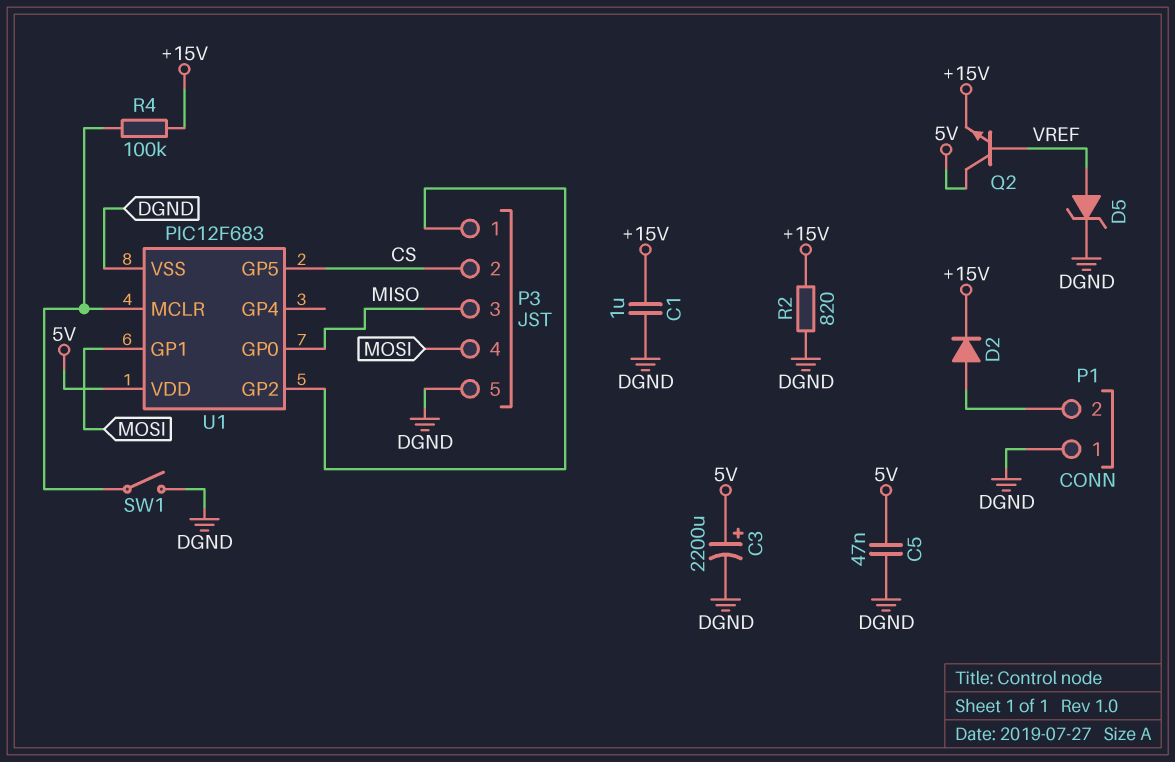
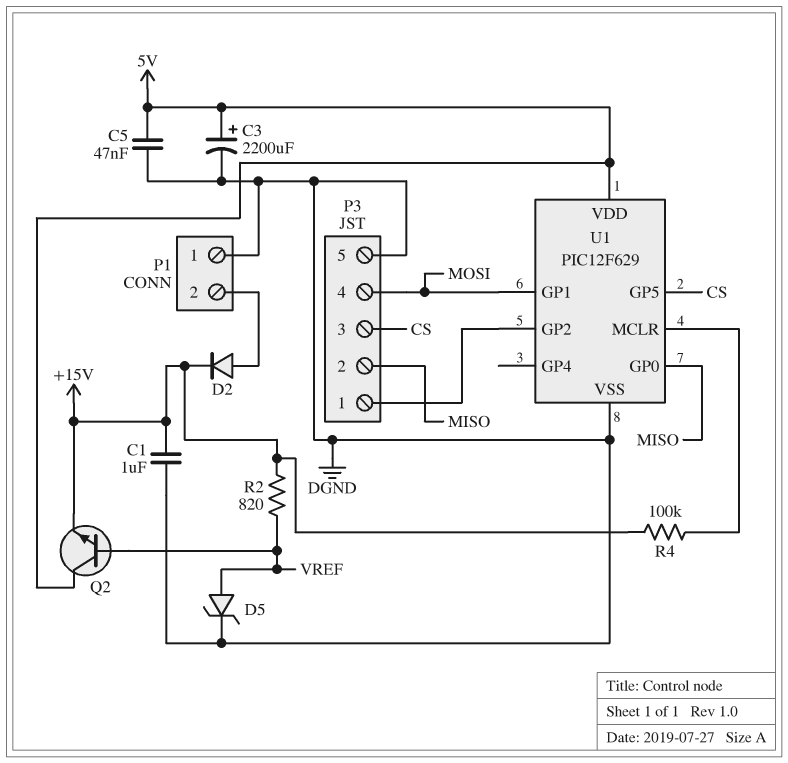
P3 pin 2: CS -> MISO
P3 pin 3: MISO -> CS
R2: 820 (+15V, DGND) -> 820 (+15V, VREF)
SW1: switch (DGND, U1/MCLR) -> none
U1: PIC12F683 -> PIC12F629

